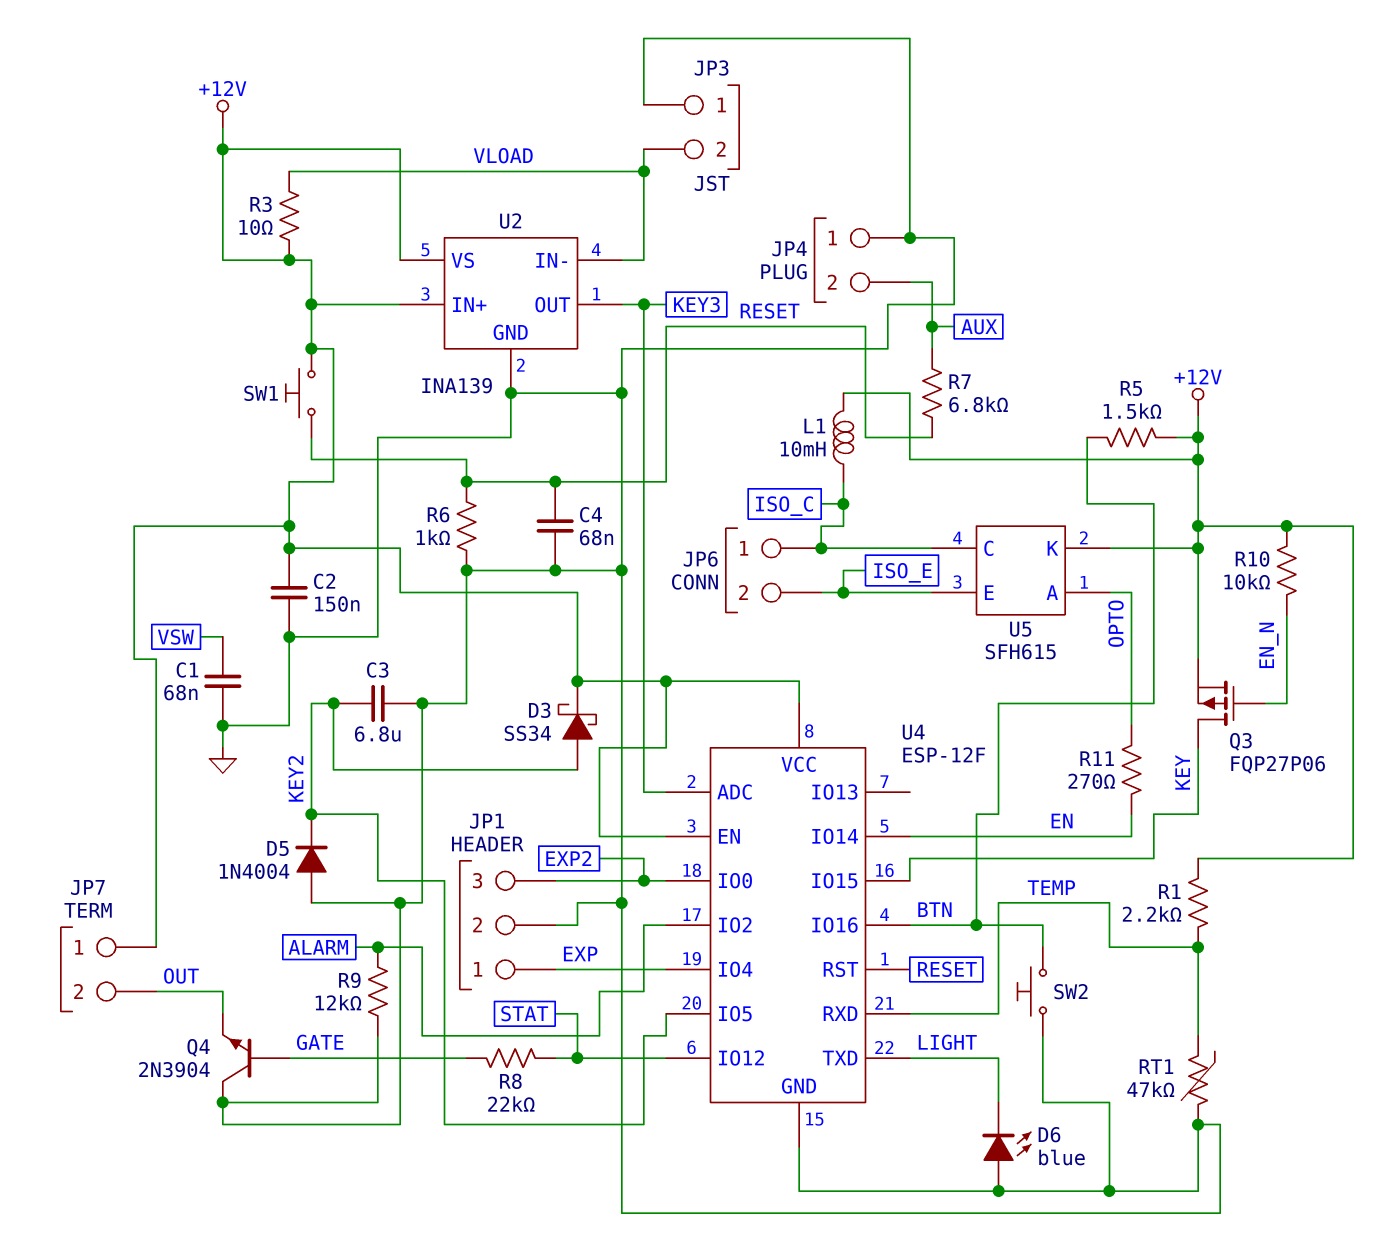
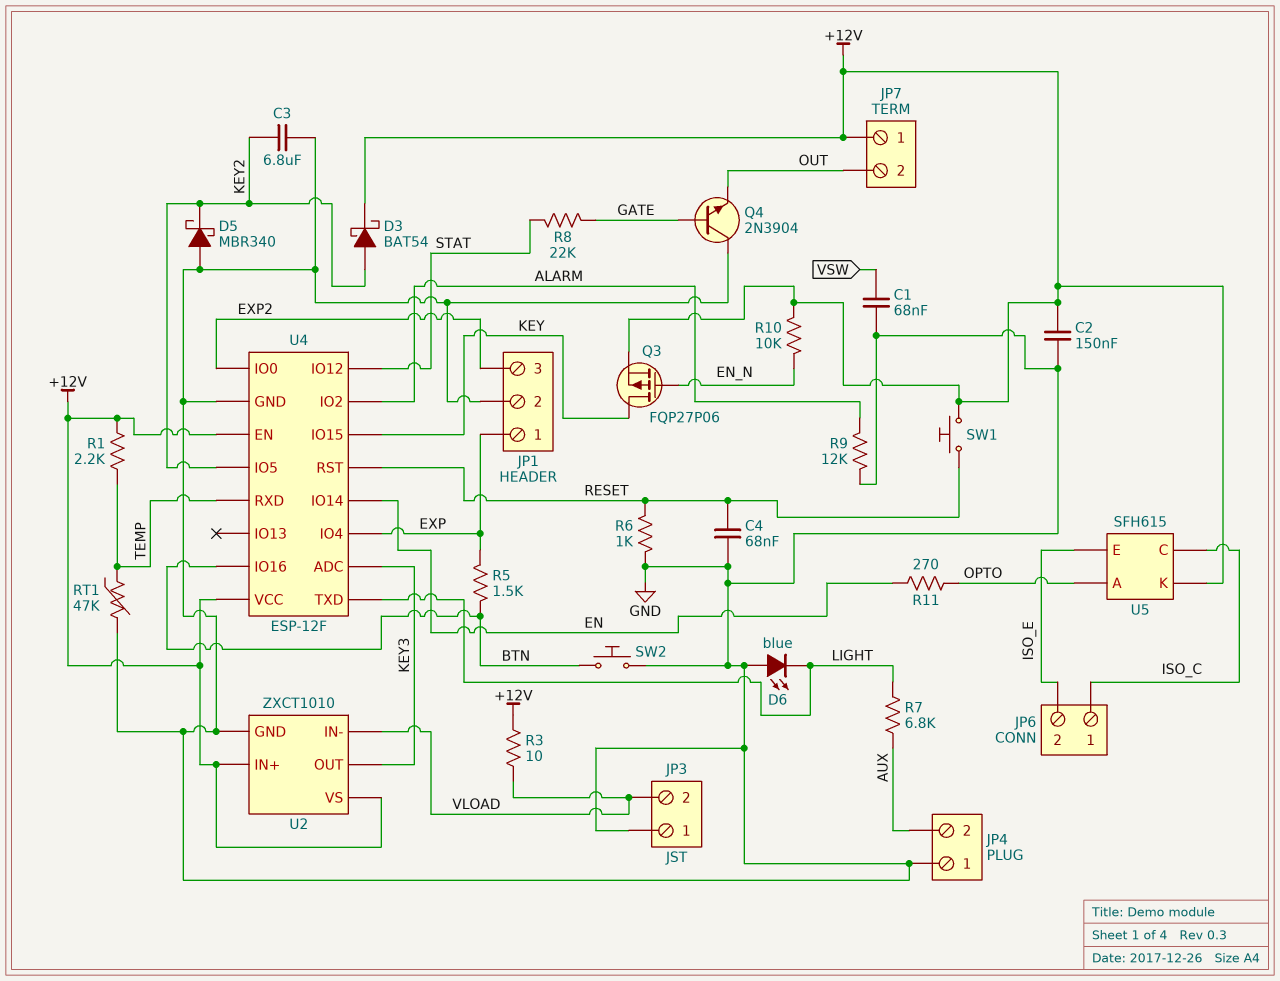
D3: schottky SS34 (A KEY2, K +12V) -> schottky BAT54 (A KEY2, K +12V)
D5: diode 1N4004 (A GND, K KEY2) -> schottky MBR340 (A GND, K KEY2)
L1: 10mH (+12V, ISO_C) -> none
R5: 1.5k (+12V, BTN) -> 1.5k (BTN, EXP)
R7: 6.8k (AUX, RESET) -> 6.8k (AUX, LIGHT)
U2: INA139 -> ZXCT1010

